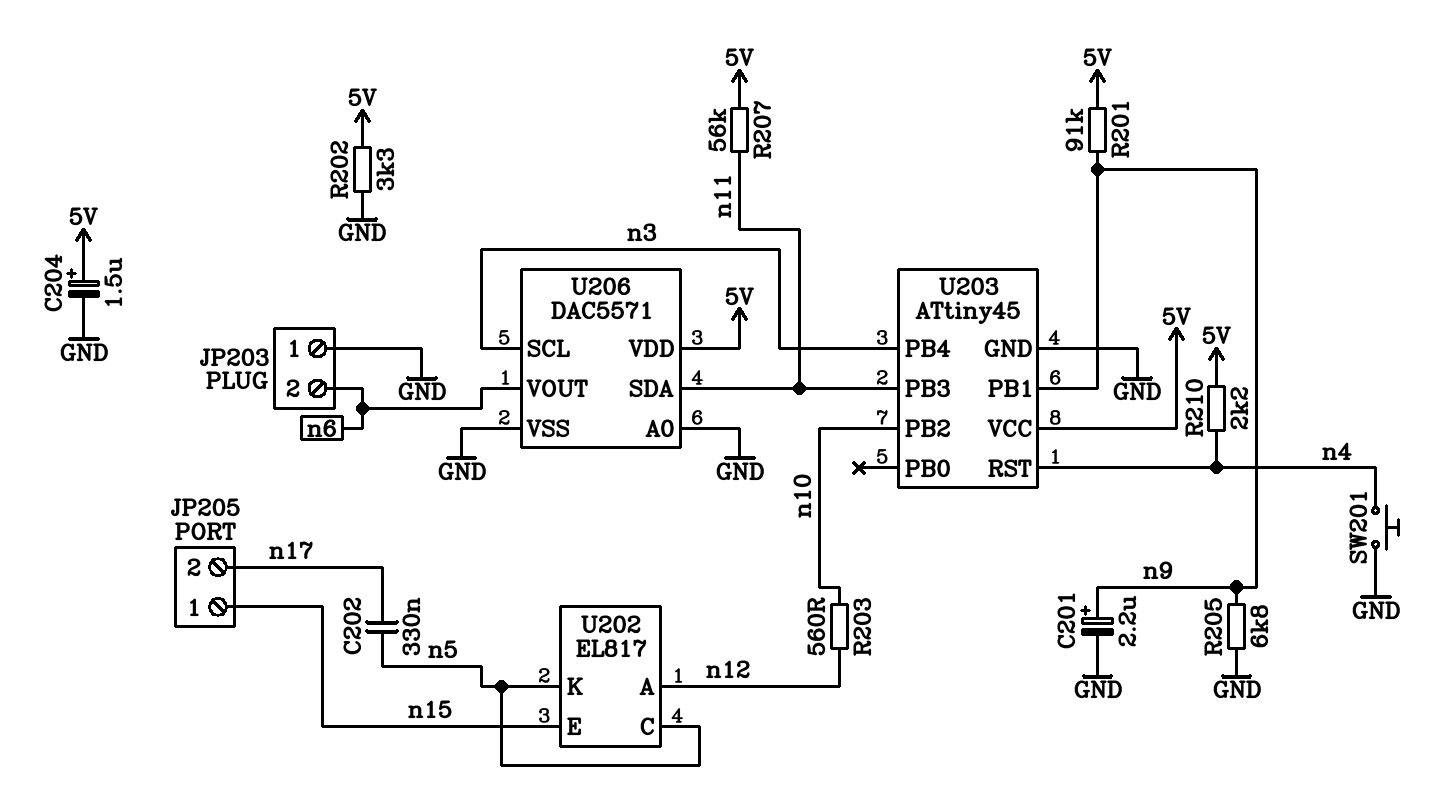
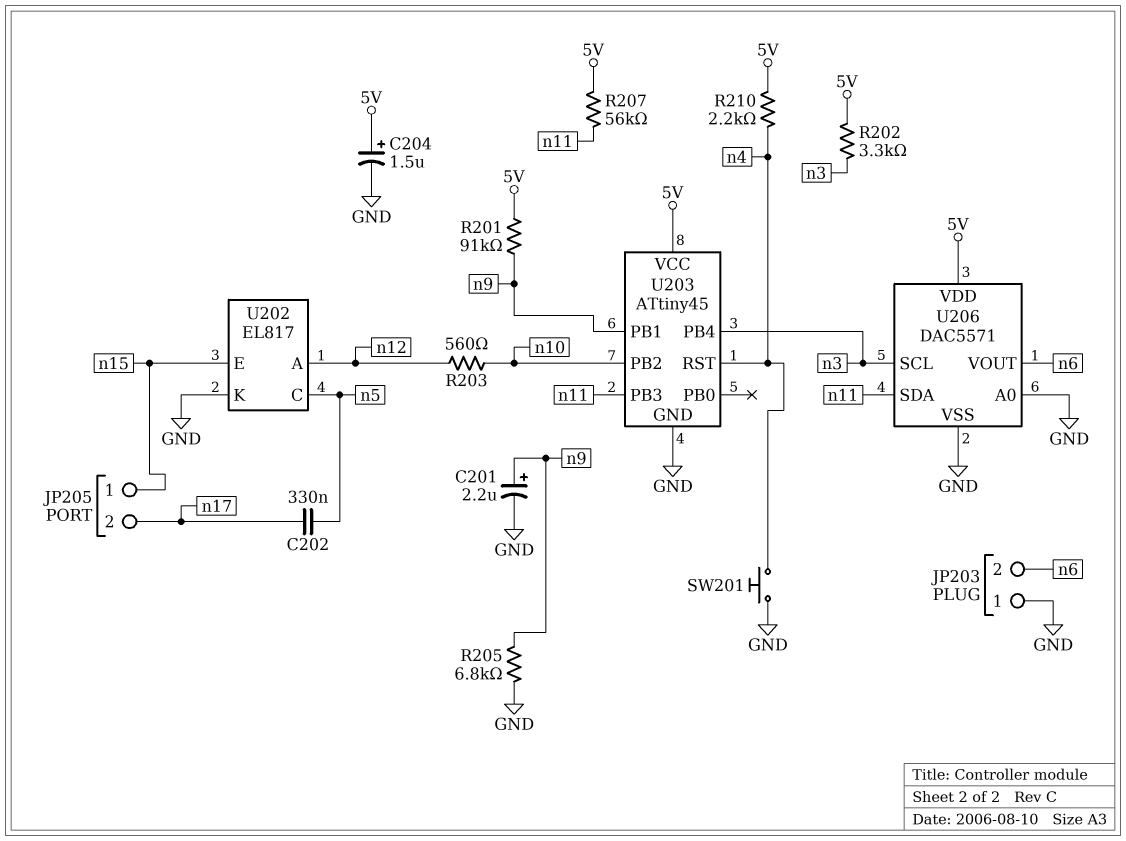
R202: 3.3k (5V, GND) -> 3.3k (5V, n3)
U202 pin K: n5 -> GND

